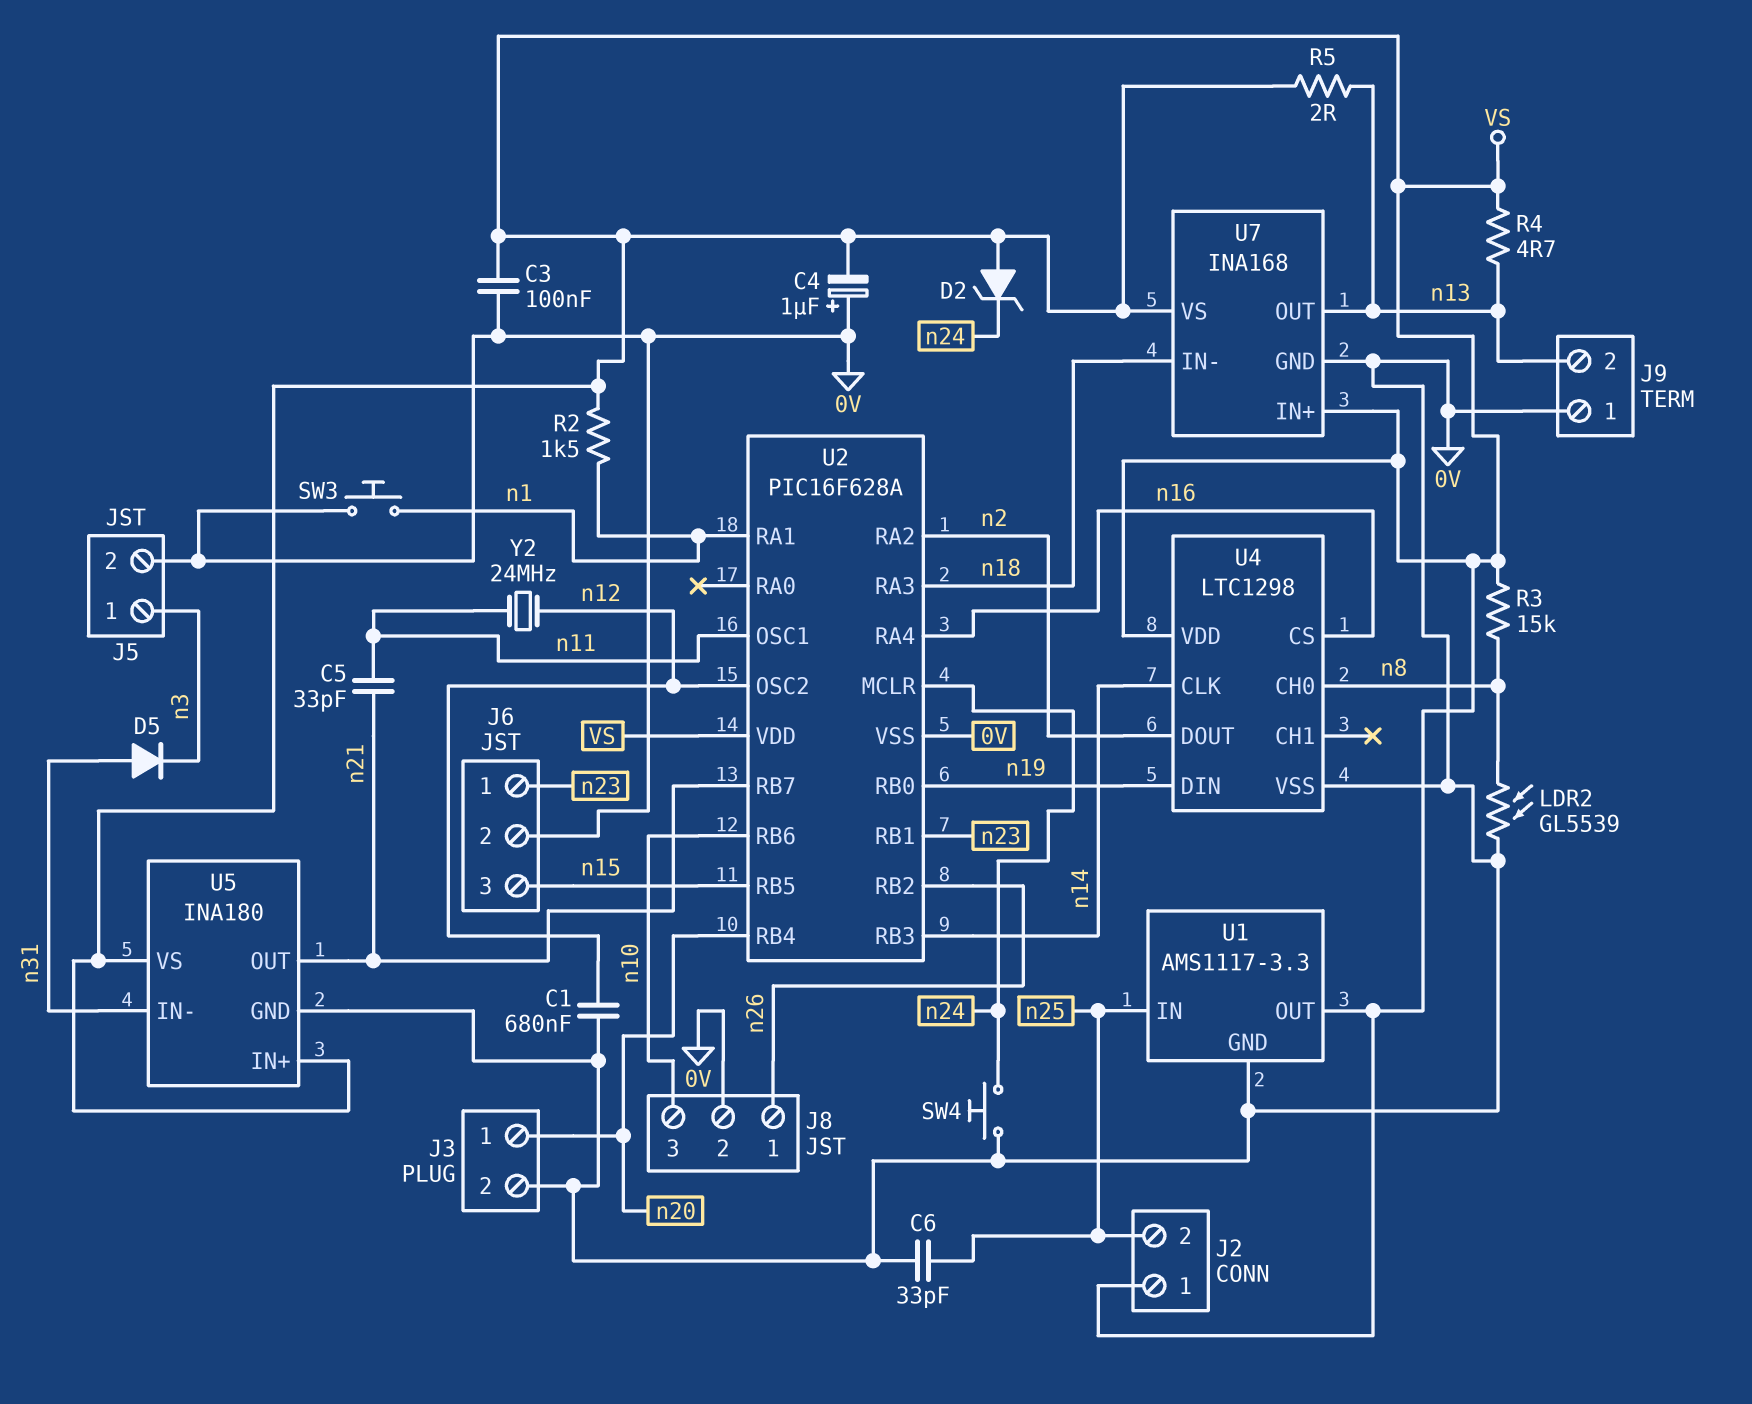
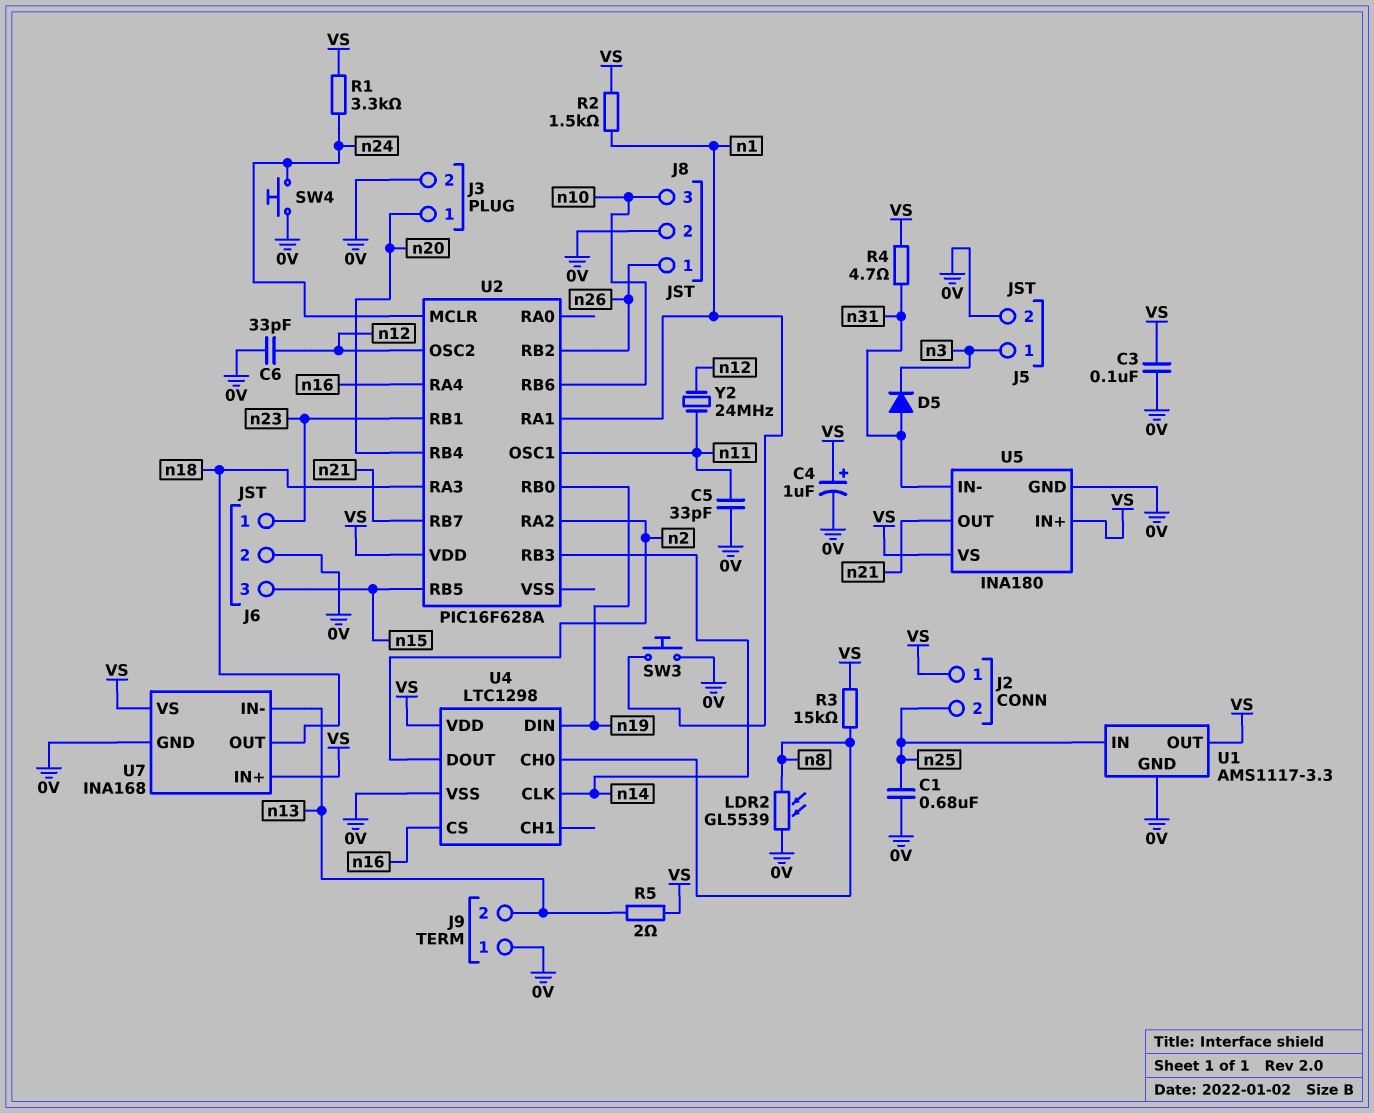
C1: 680nF (0V, n12) -> 680nF (0V, n25)
C4: 1uF (plus 0V, minus VS) -> 1uF (plus VS, minus 0V)
C5: 33pF (n11, n21) -> 33pF (0V, n11)
C6: 33pF (0V, n25) -> 33pF (0V, n12)
D2: zener (A VS, K n24) -> none
R1: none -> 3.3k (VS, n24)
R4: 4.7 (VS, n13) -> 4.7 (VS, n31)
U2 pin VSS: 0V -> none
U7 pin IN-: n18 -> n13
U7 pin OUT: n13 -> n18

